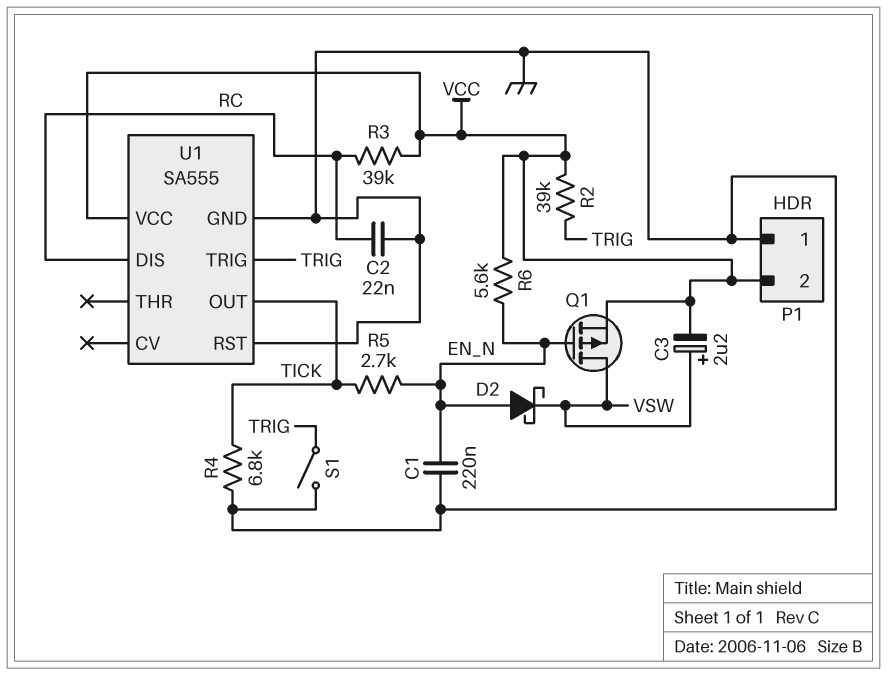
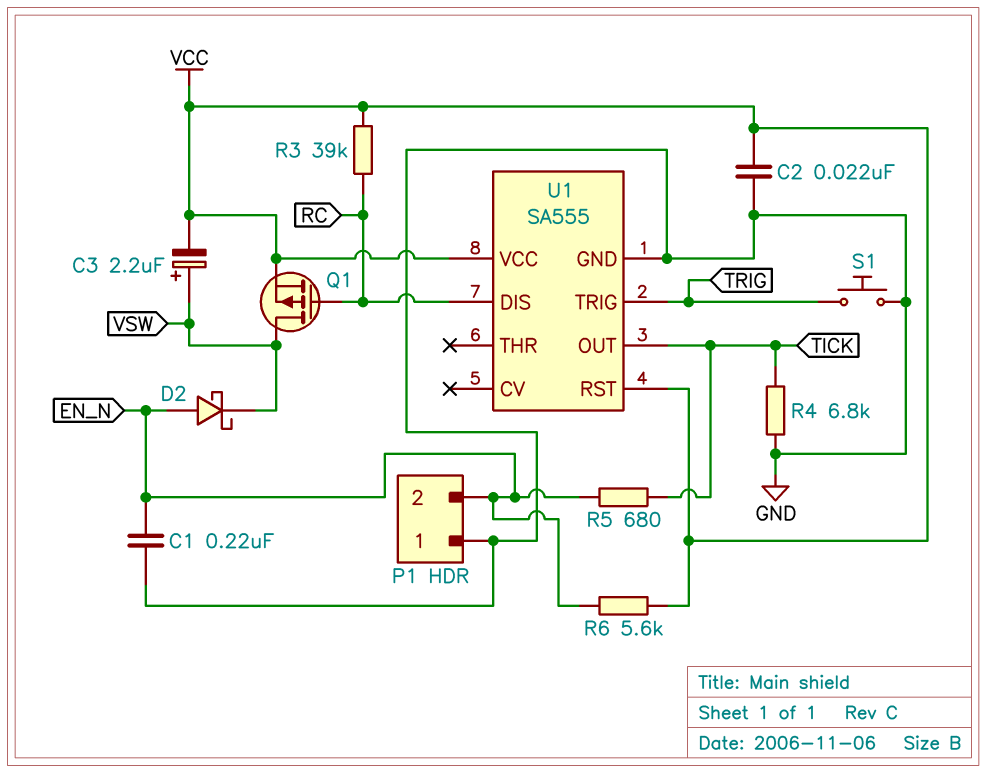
C2: 22nF (GND, RC) -> 22nF (GND, VCC)
P1 pin 2: VCC -> EN_N
Q1: PMOS (G EN_N, D VSW, S VCC) -> PMOS (G RC, D VSW, S VCC)
R2: 39k (TRIG, VCC) -> none
R5: 2.7k (EN_N, TICK) -> 680 (EN_N, TICK)
S1: switch (GND, TRIG) -> button (GND, TRIG)
U1 pin RST: GND -> VCC

